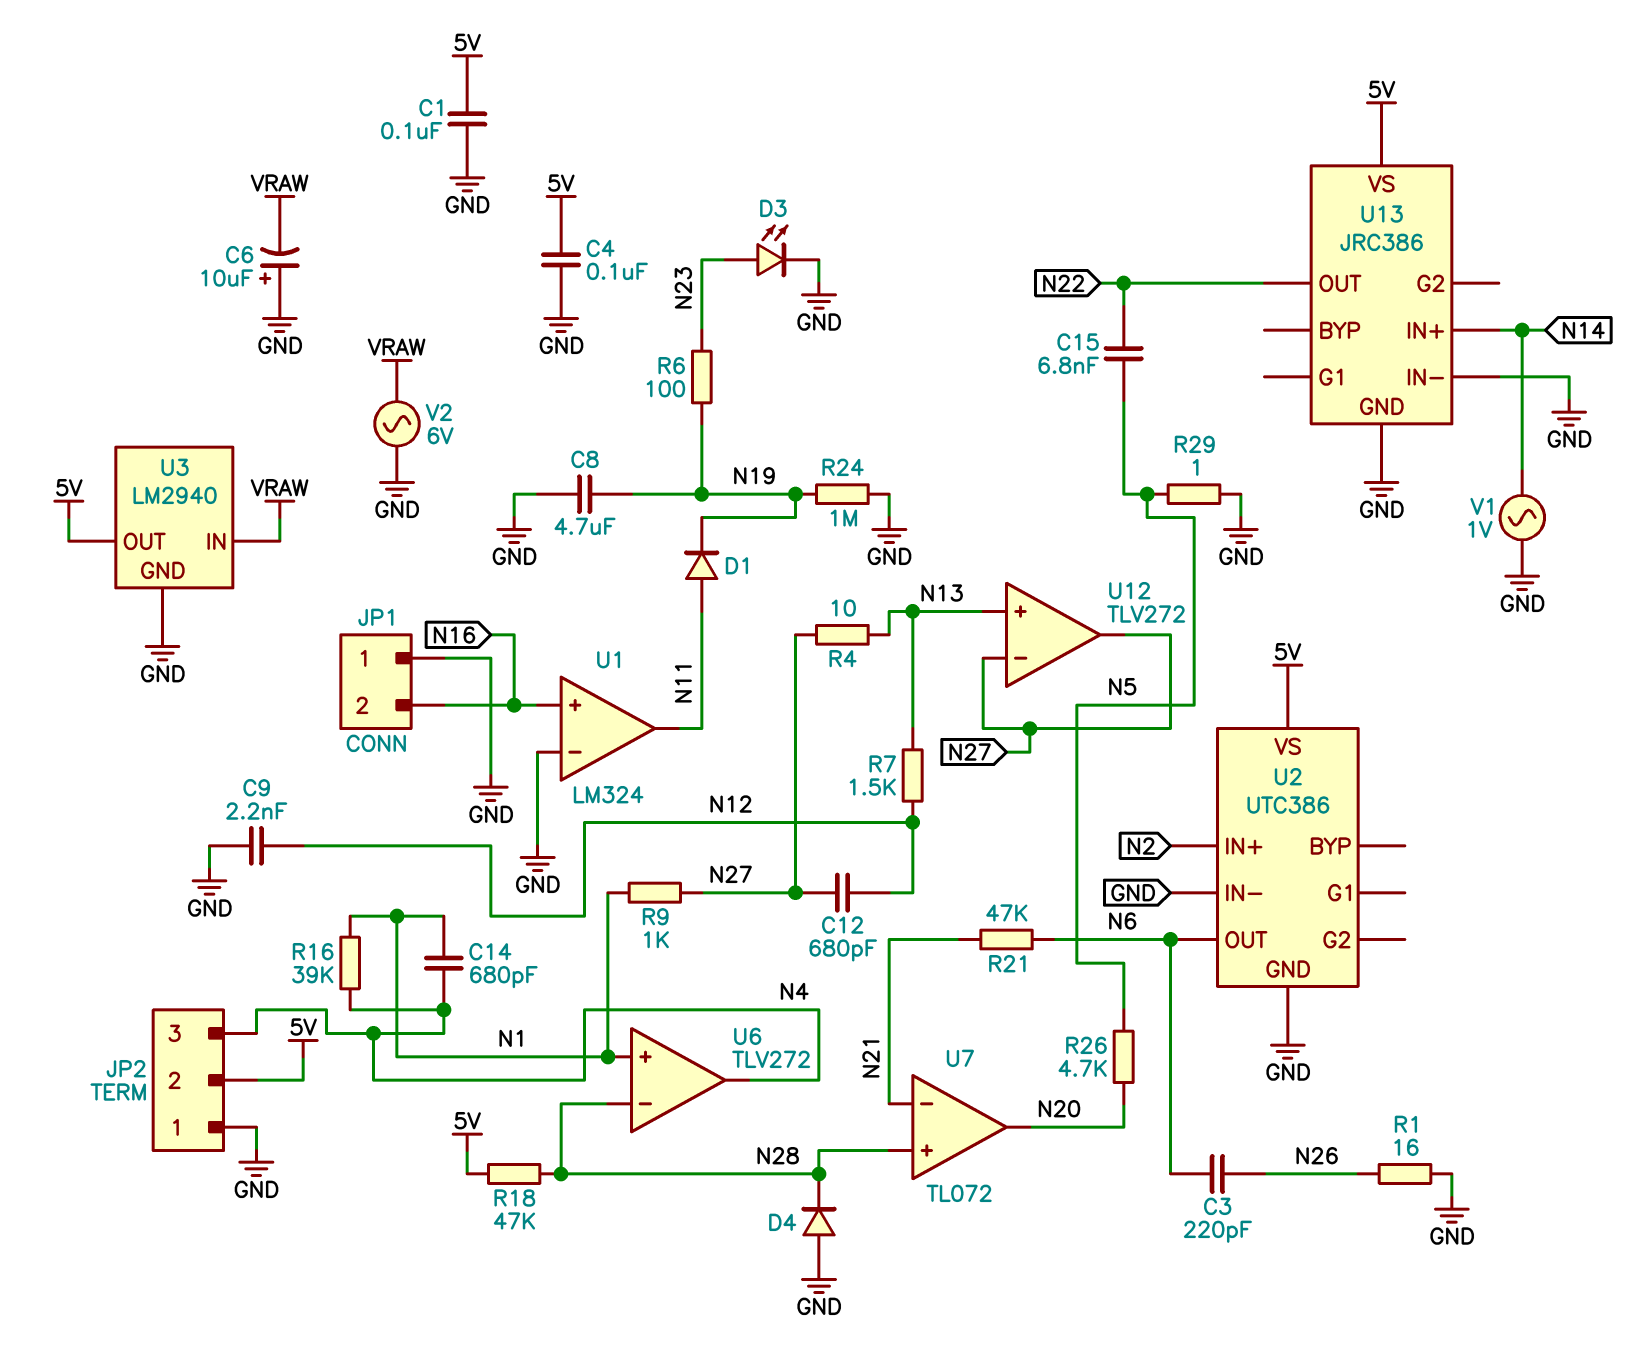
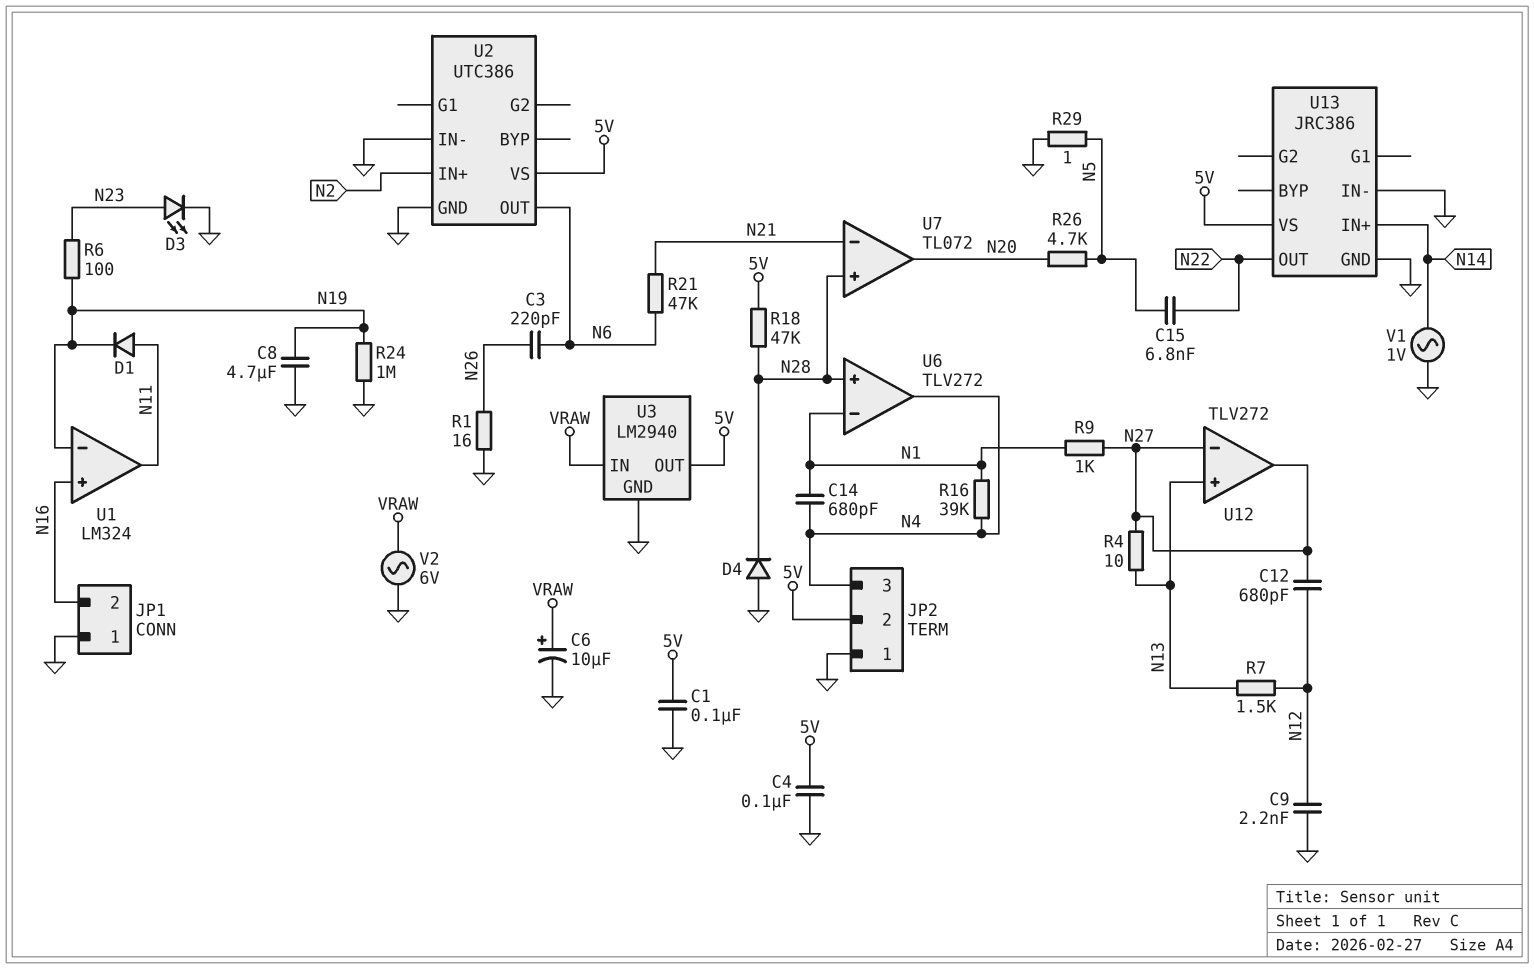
C6: 10uF (plus GND, minus VRAW) -> 10uF (plus VRAW, minus GND)
U1 pin in-: GND -> N19
U6 pin in+: N1 -> N28
U6 pin in-: N28 -> N1

